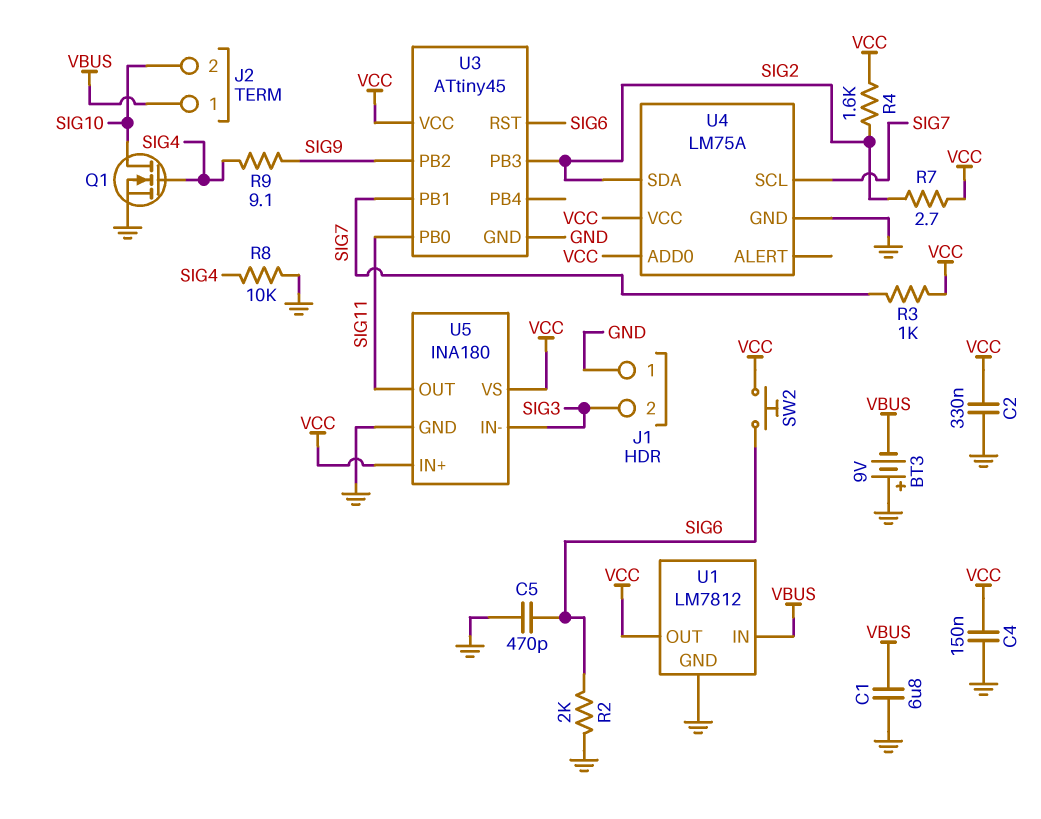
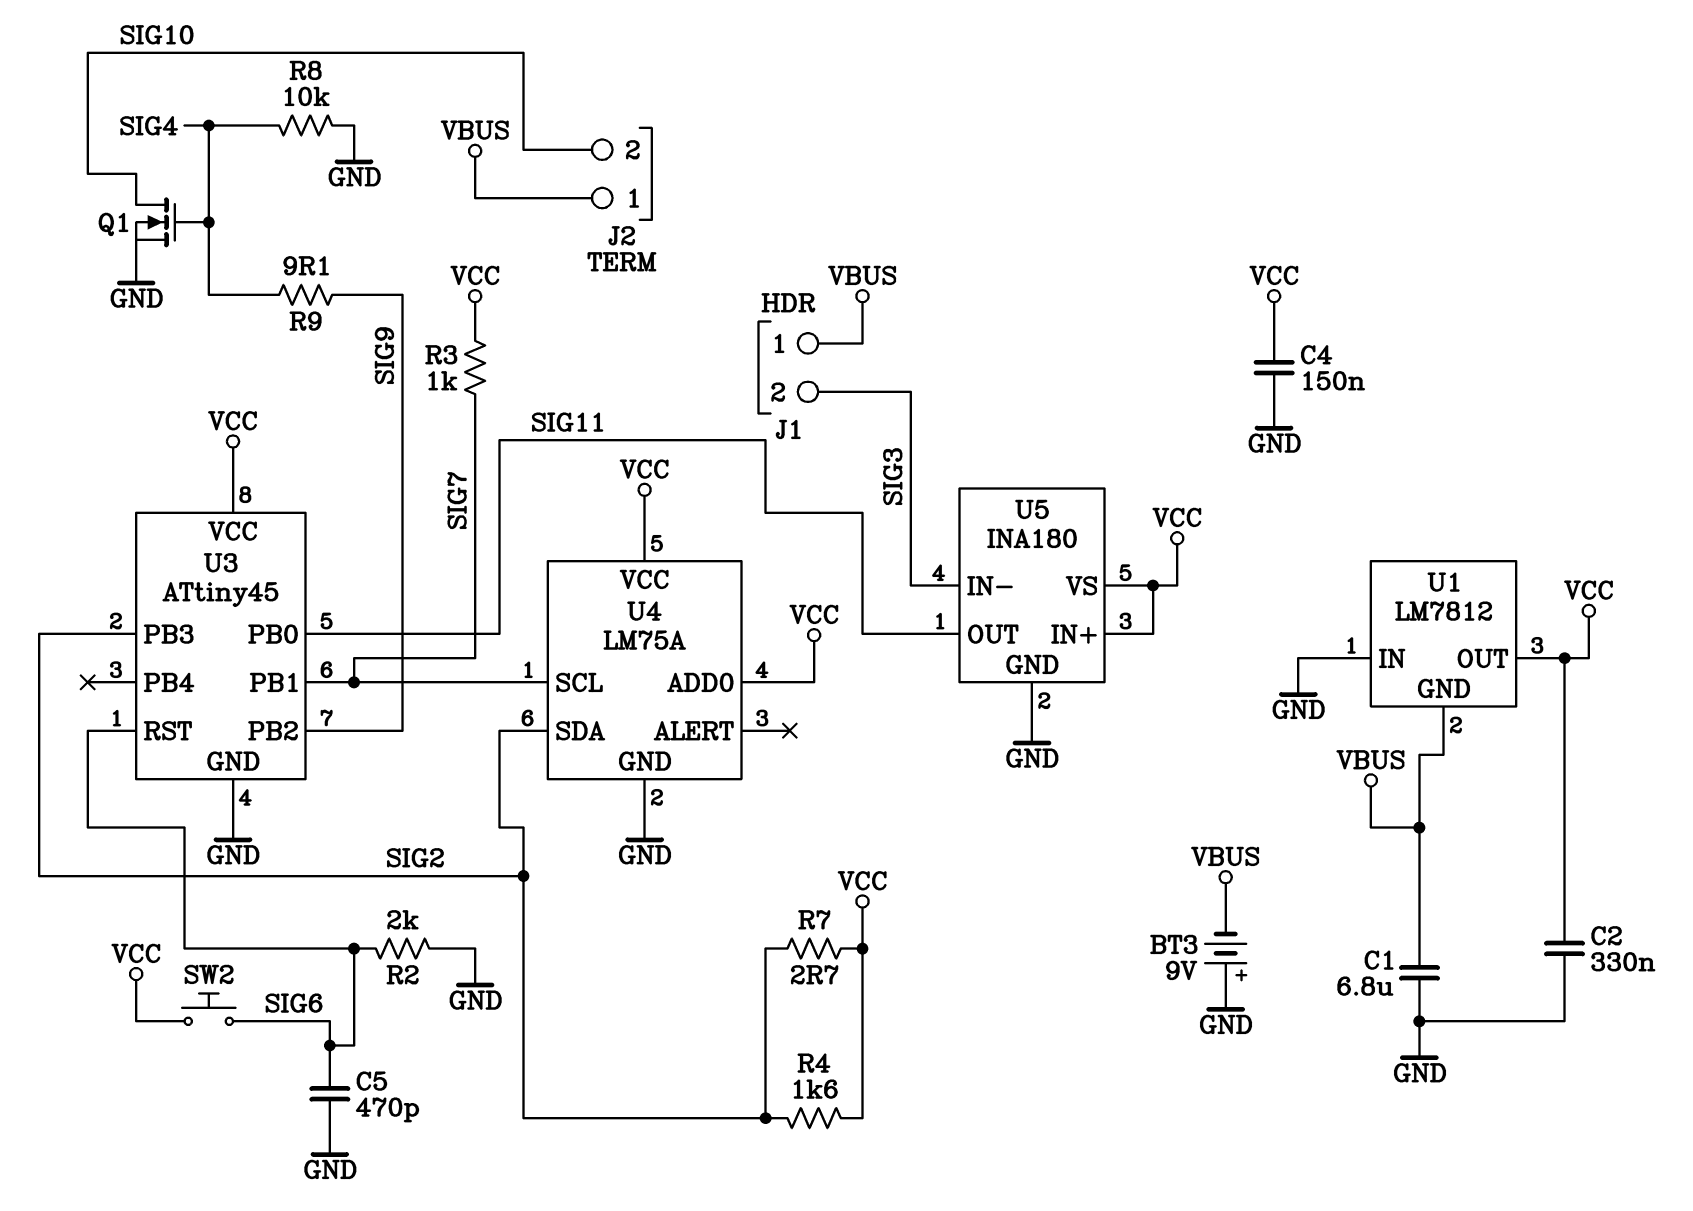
J1 pin 1: GND -> VBUS
U1 pin GND: GND -> VBUS
U1 pin IN: VBUS -> GND

